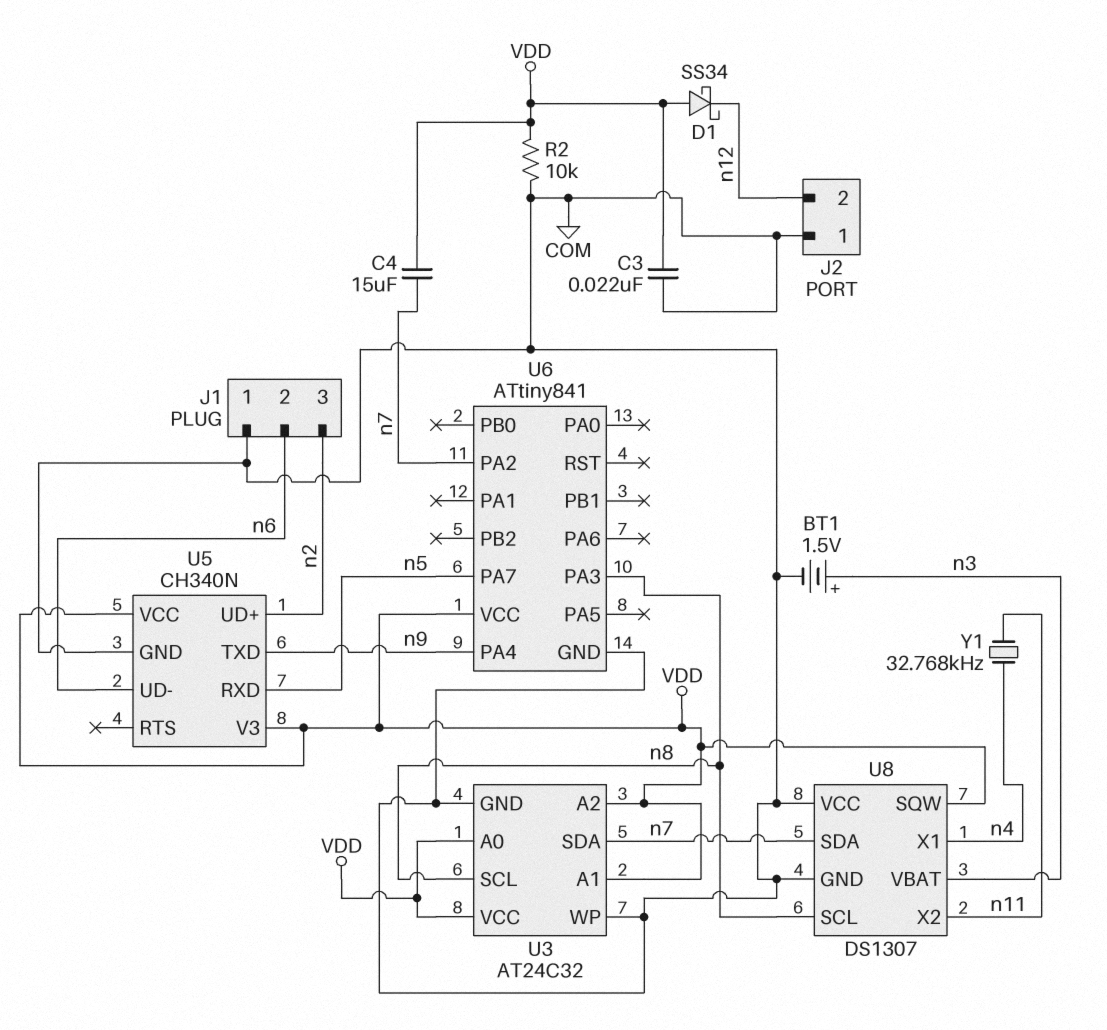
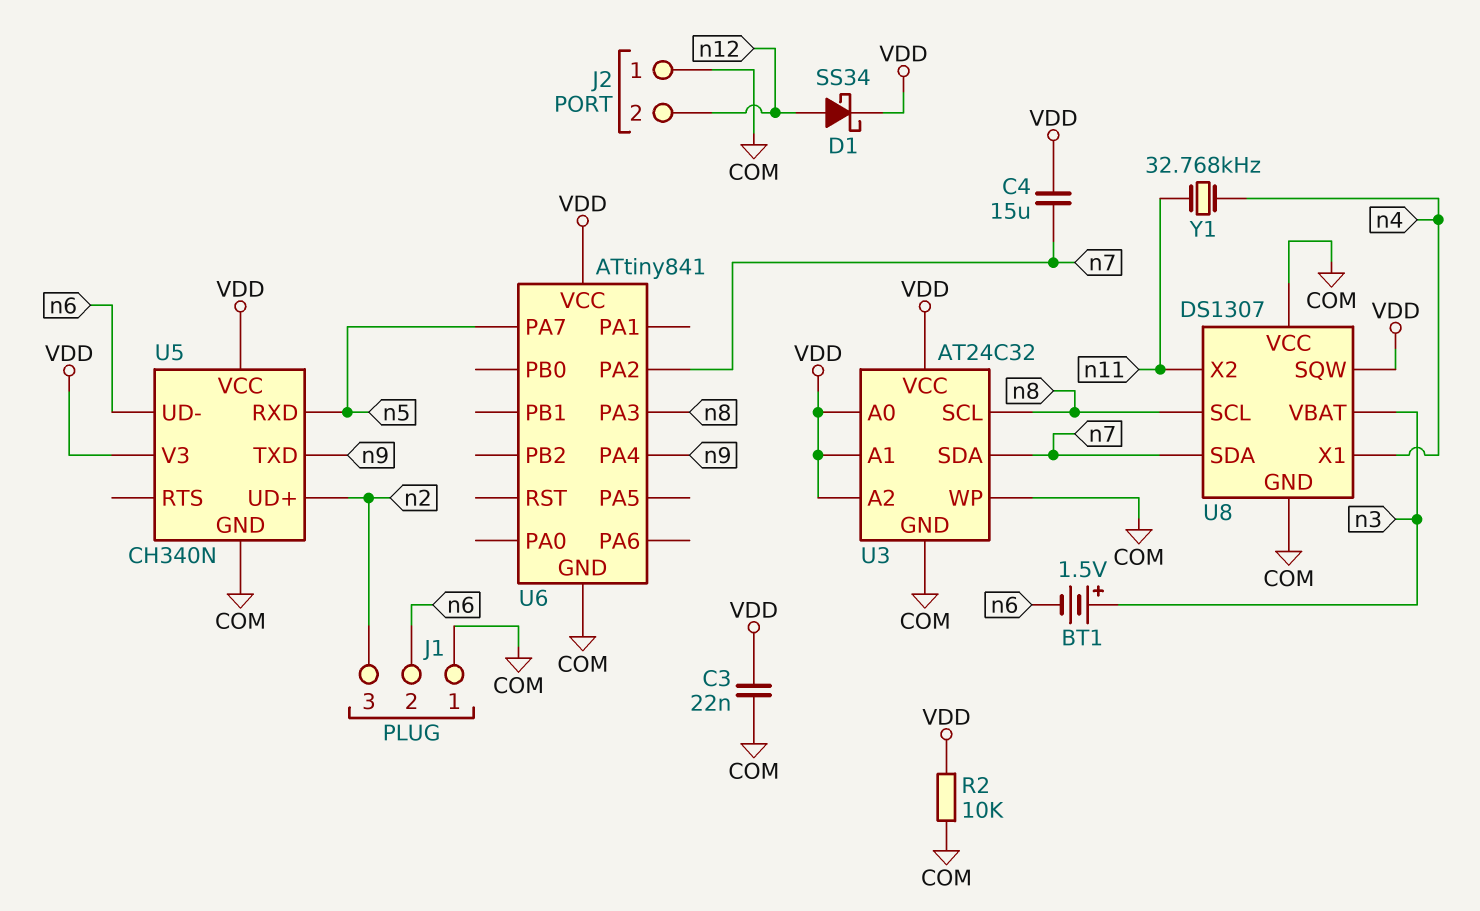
BT1: 1.5V (plus n3, minus COM) -> 1.5V (plus n3, minus n6)
D1: schottky SS34 (A VDD, K n12) -> schottky SS34 (A n12, K VDD)

